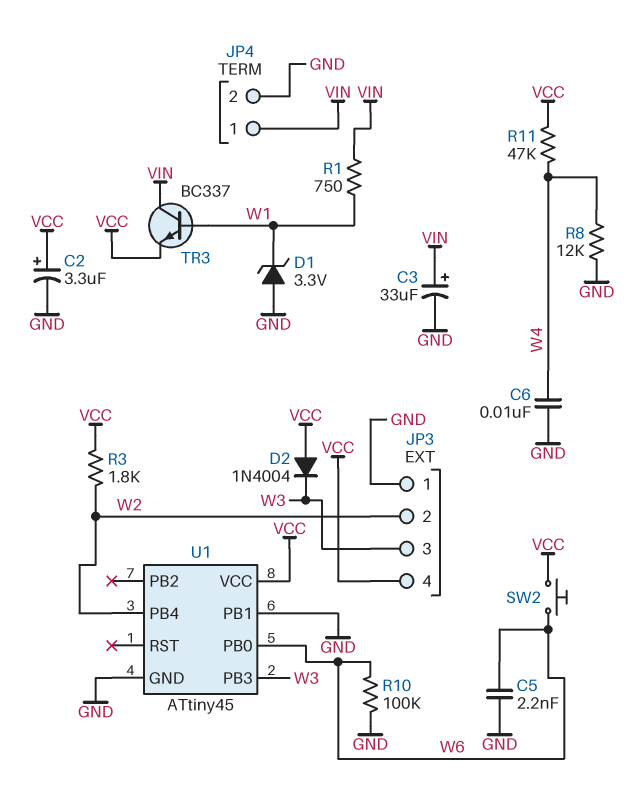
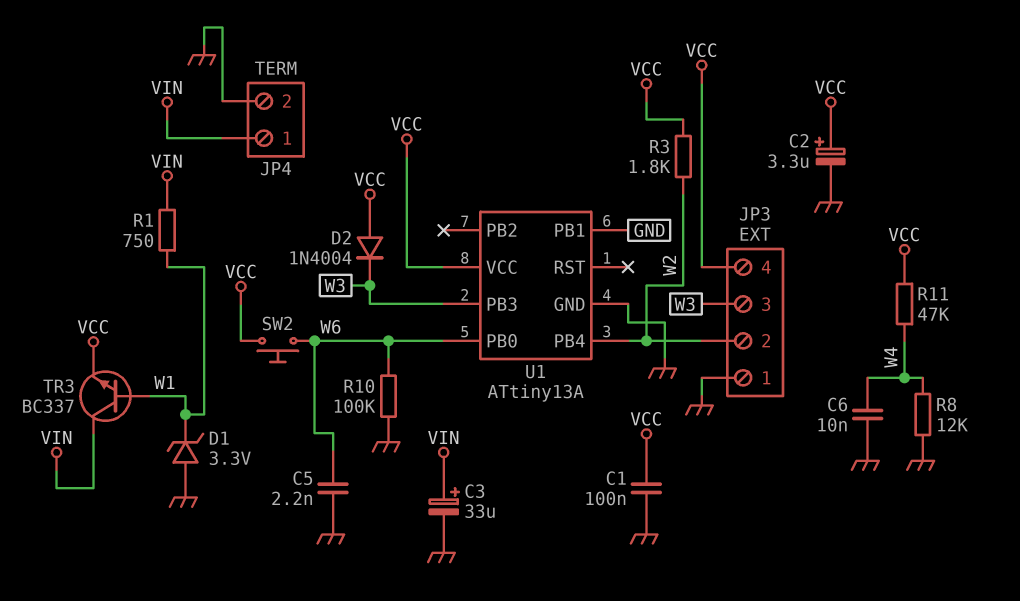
C1: none -> 100nF (GND, VCC)
U1: ATtiny45 -> ATtiny13A

